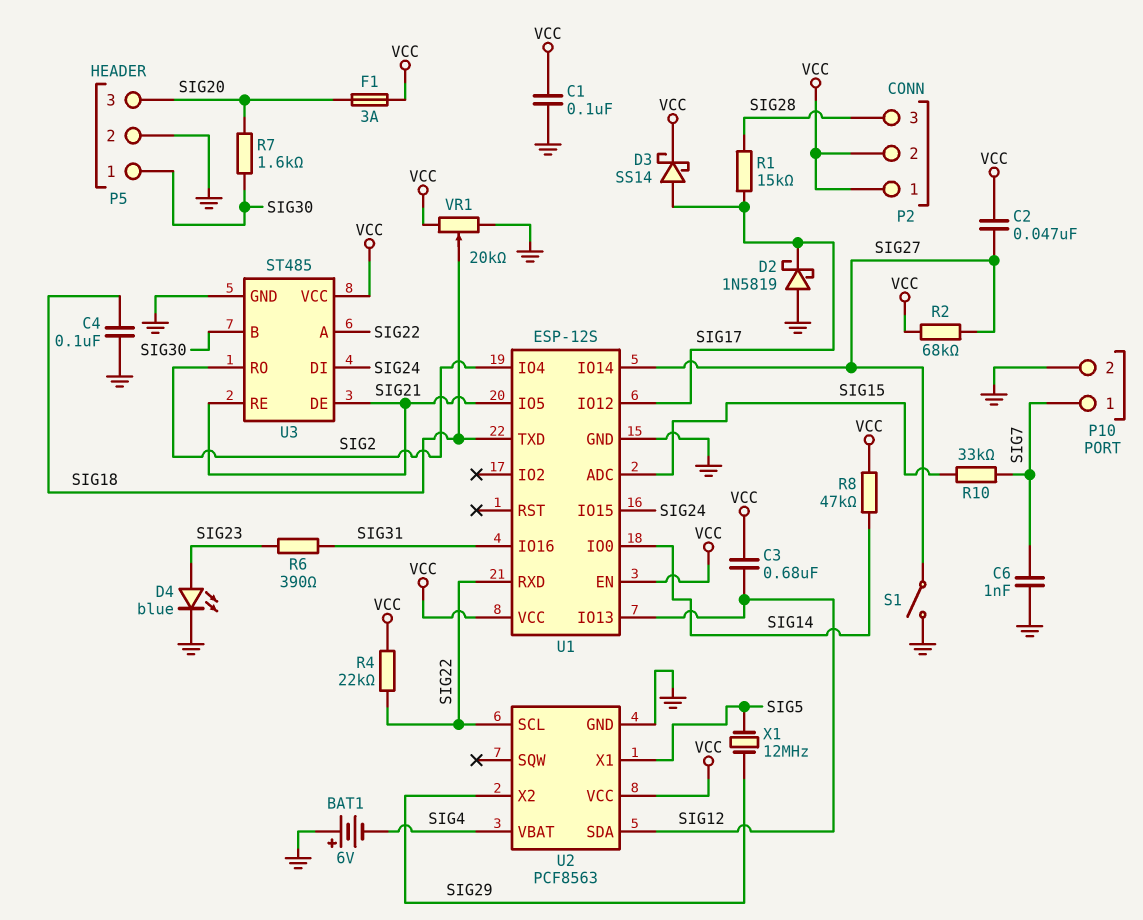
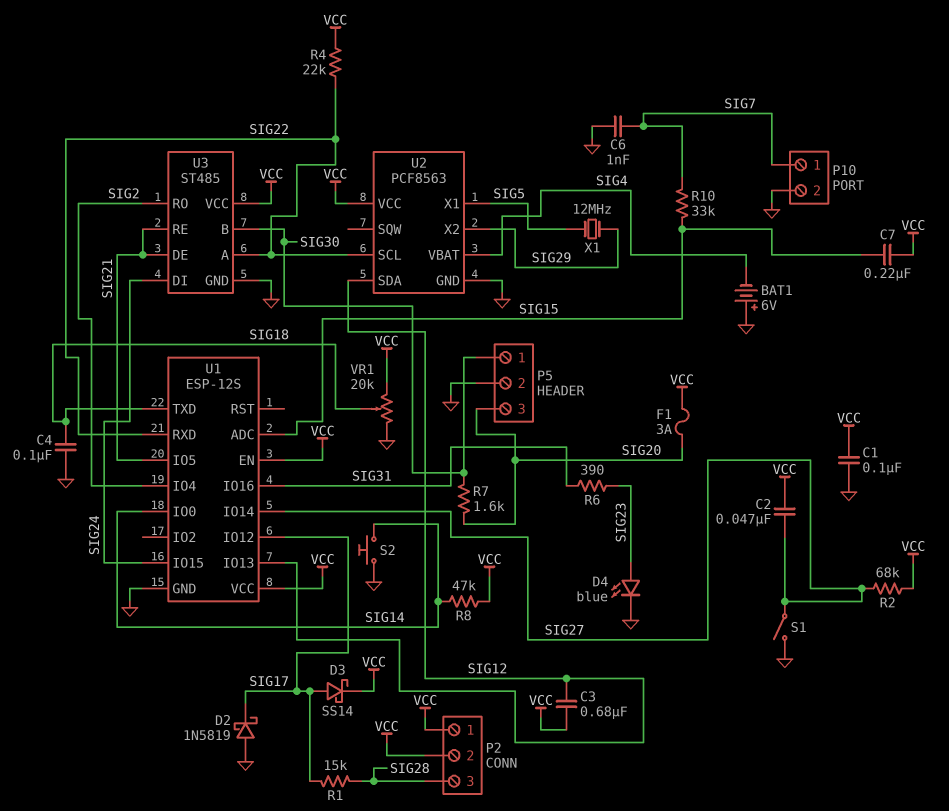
C7: none -> 220nF (SIG15, VCC)
S2: none -> button (GND, SIG14)

